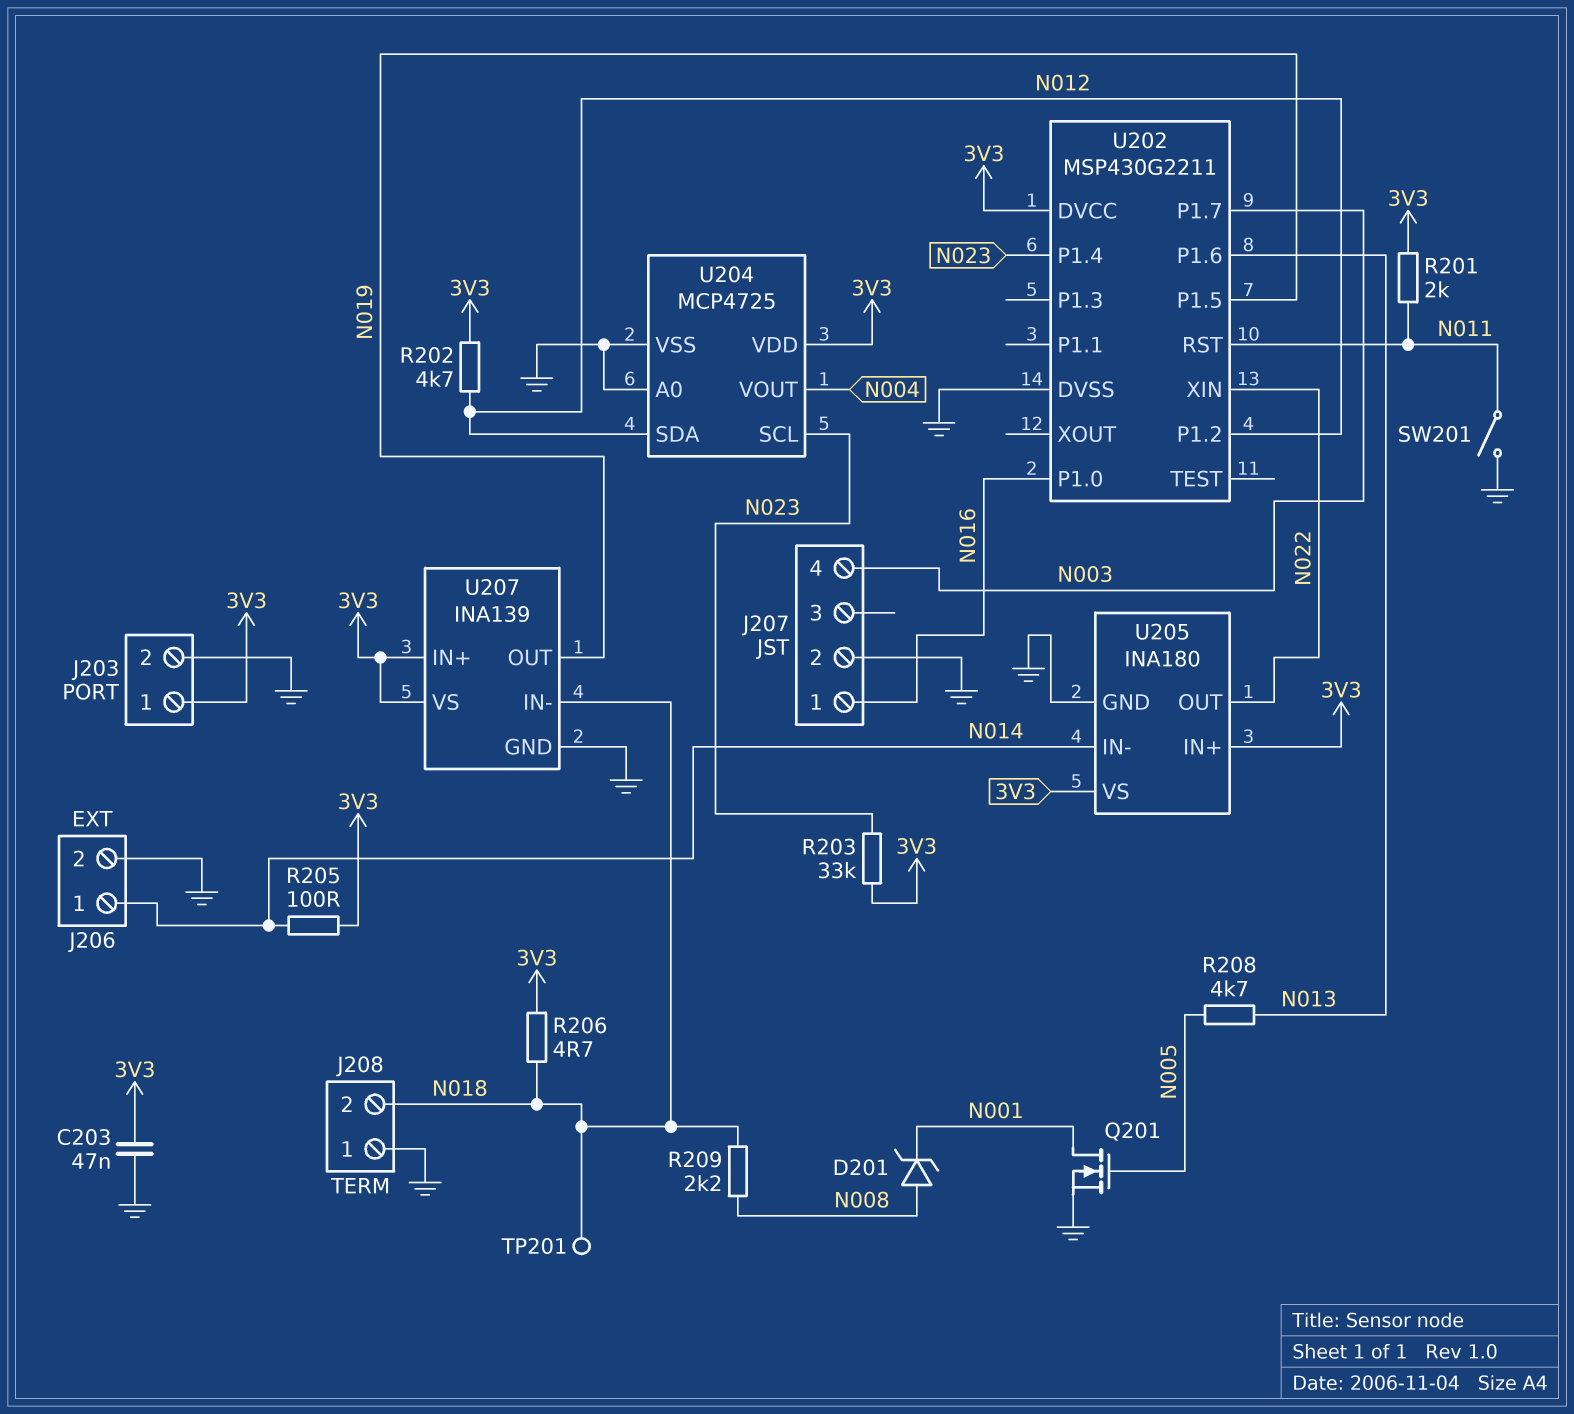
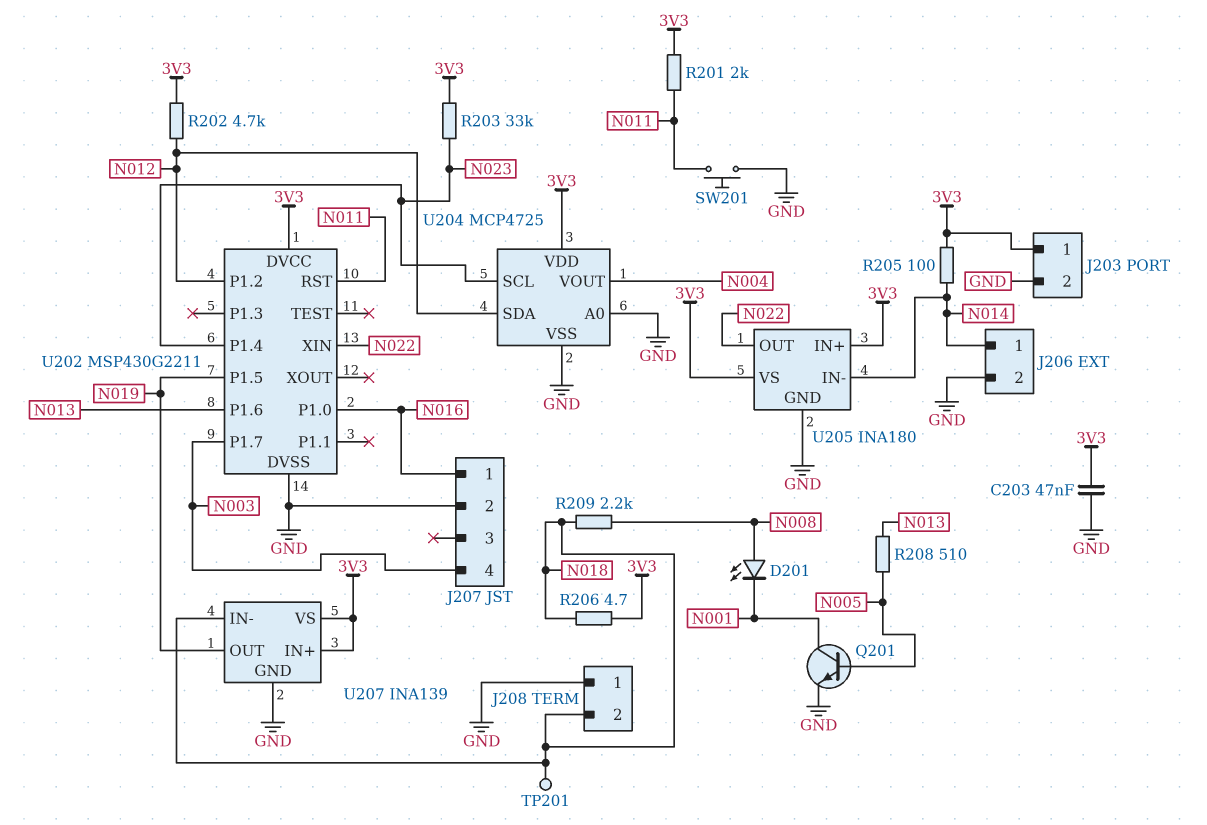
D201: zener (A N008, K N001) -> LED (A N008, K N001)
Q201: NMOS (G N005, D N001, S GND) -> NPN (B N005, C N001, E GND)
R208: 4.7k (N005, N013) -> 510 (N005, N013)
SW201: switch (GND, N011) -> button (GND, N011)

